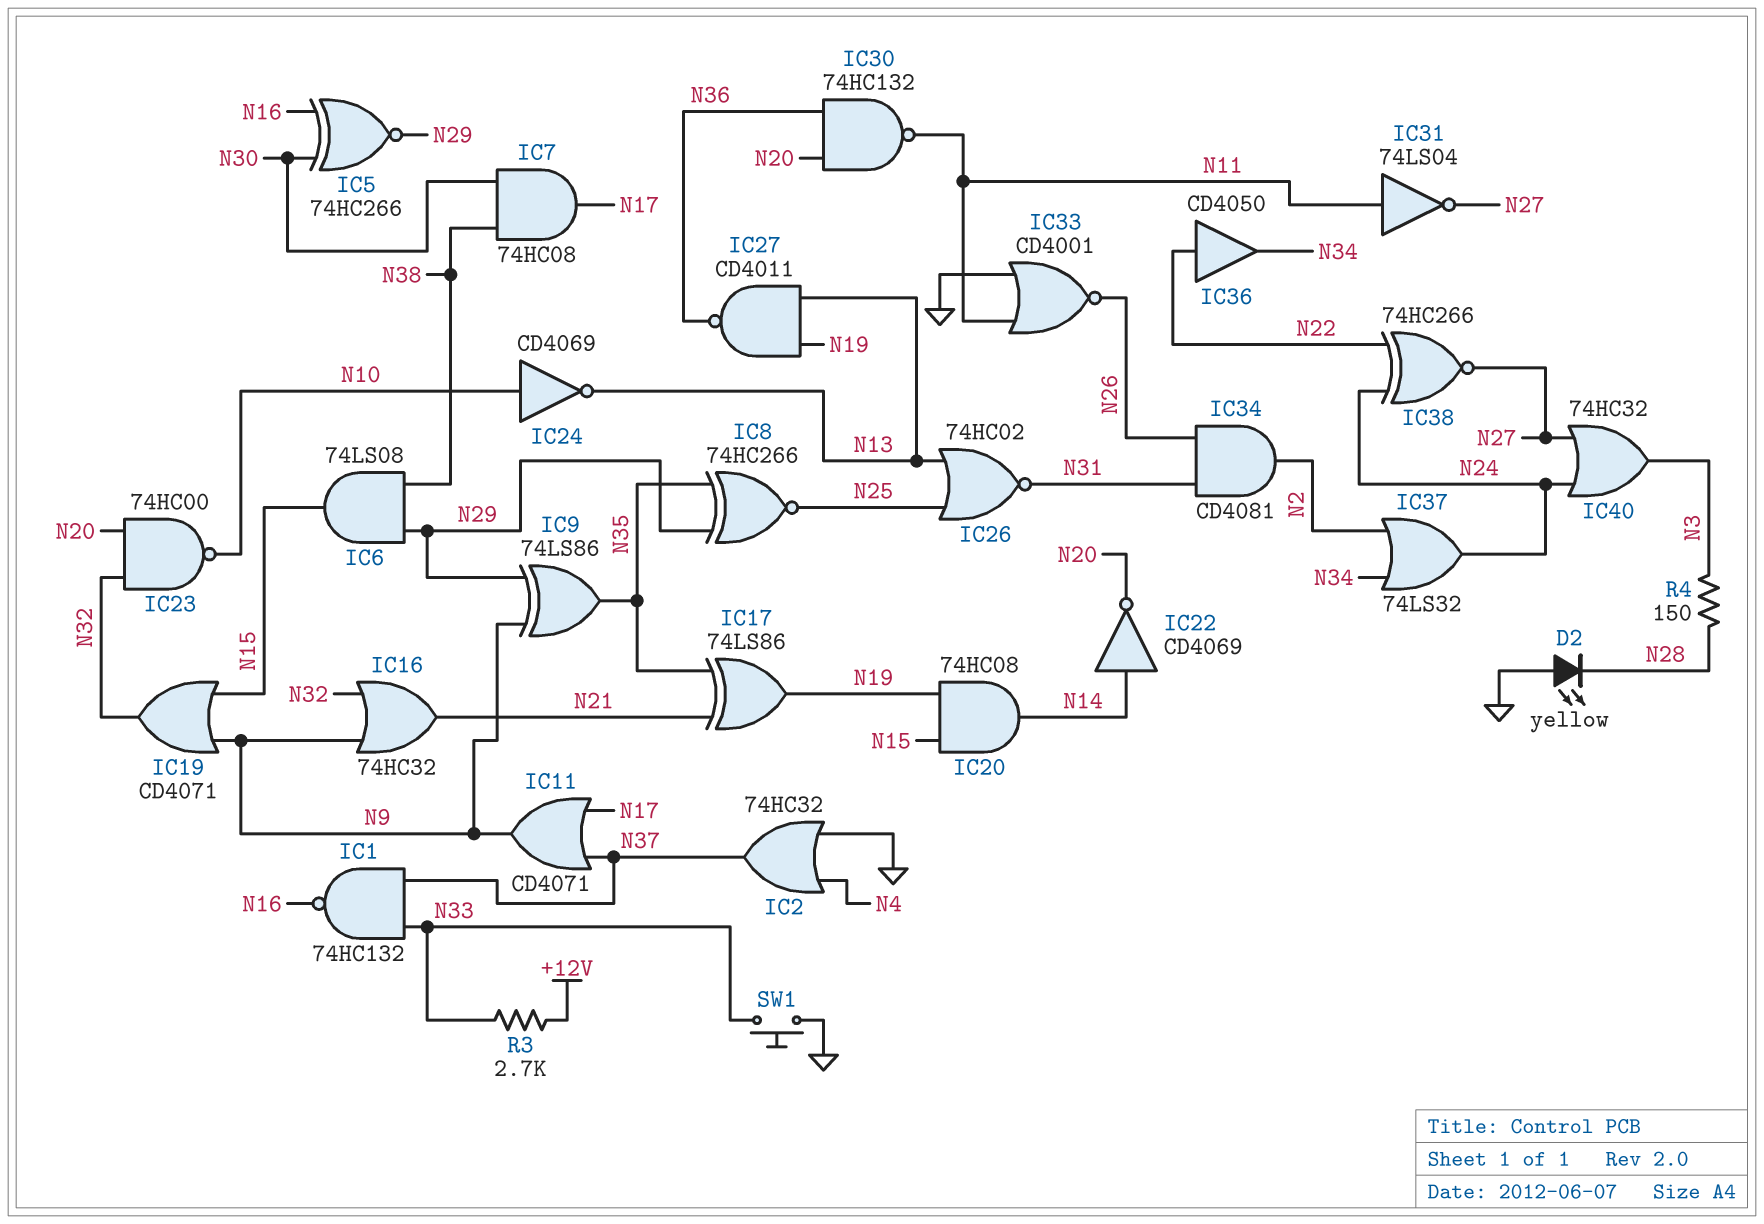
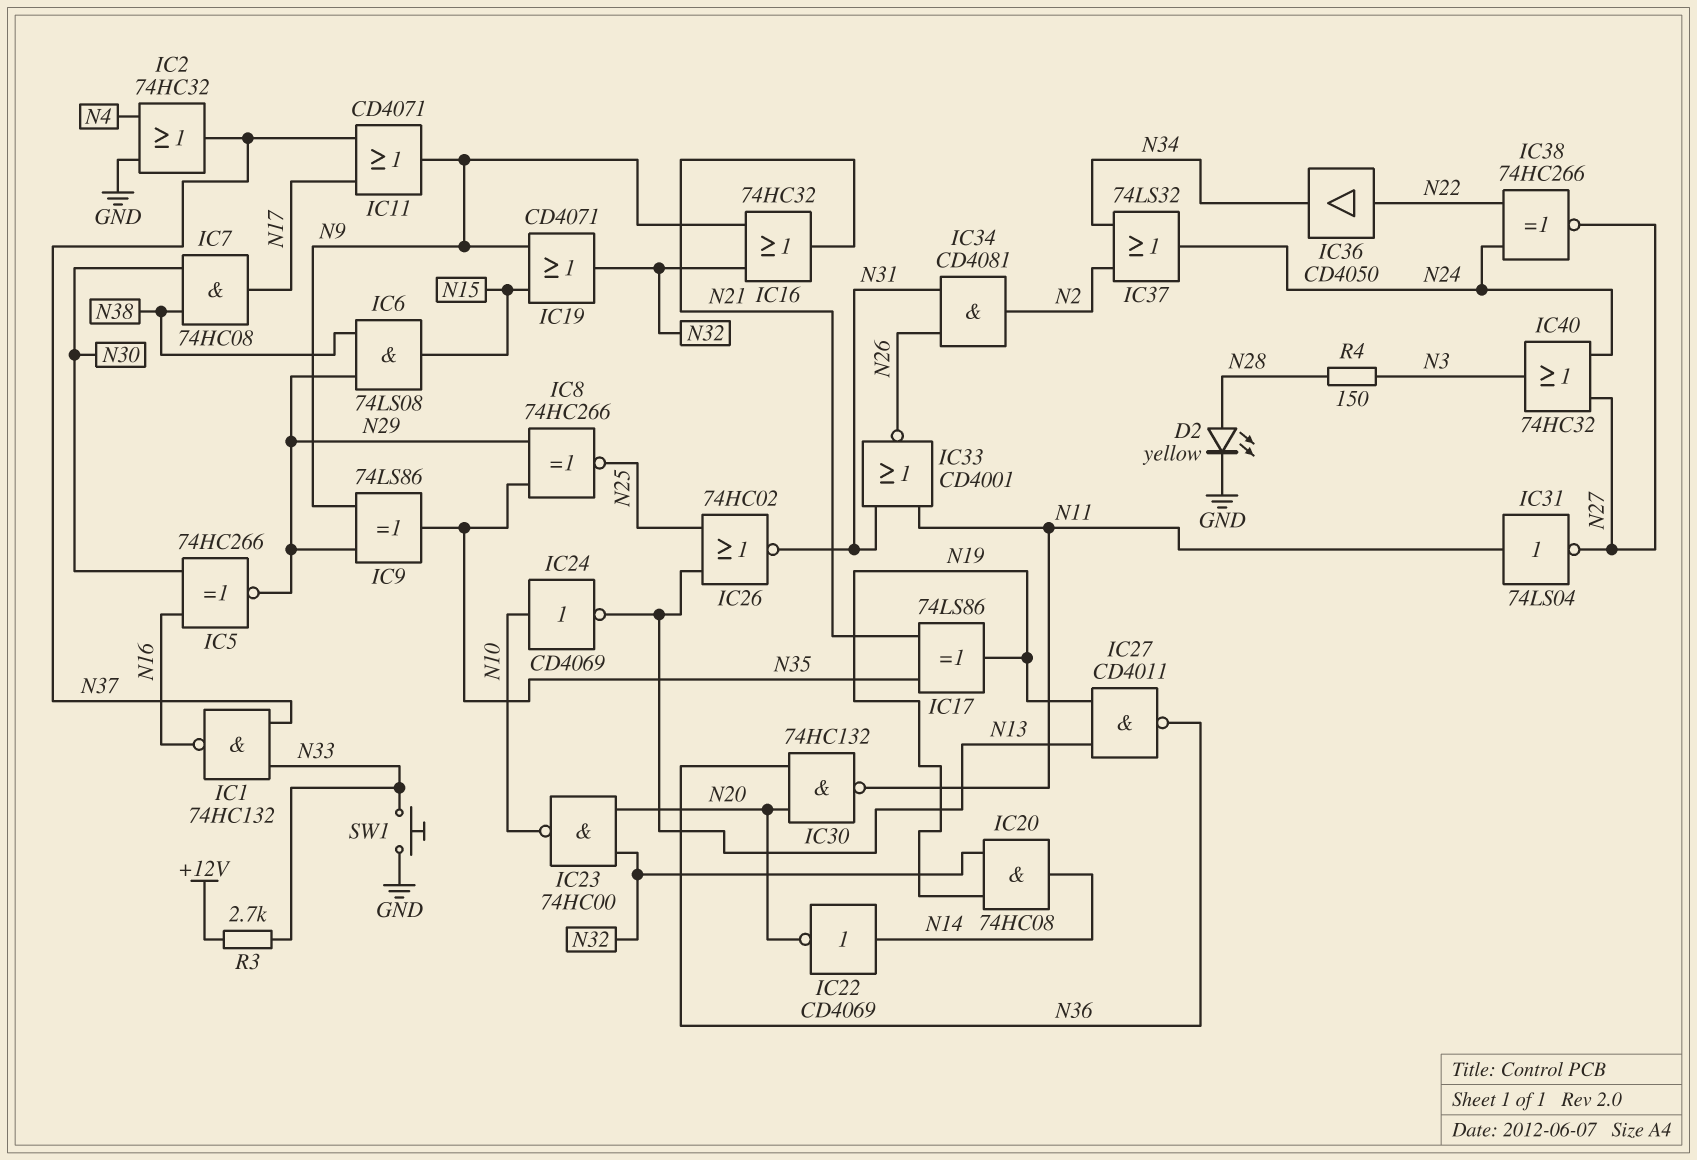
D2: LED yellow (A GND, K N28) -> LED yellow (A N28, K GND)
IC20: AND 74HC08 (in N15, in N19, out N14) -> AND 74HC08 (in N19, in N32, out N14)
IC33: NOR CD4001 (in GND, in N11, out N26) -> NOR CD4001 (in N11, in N31, out N26)

